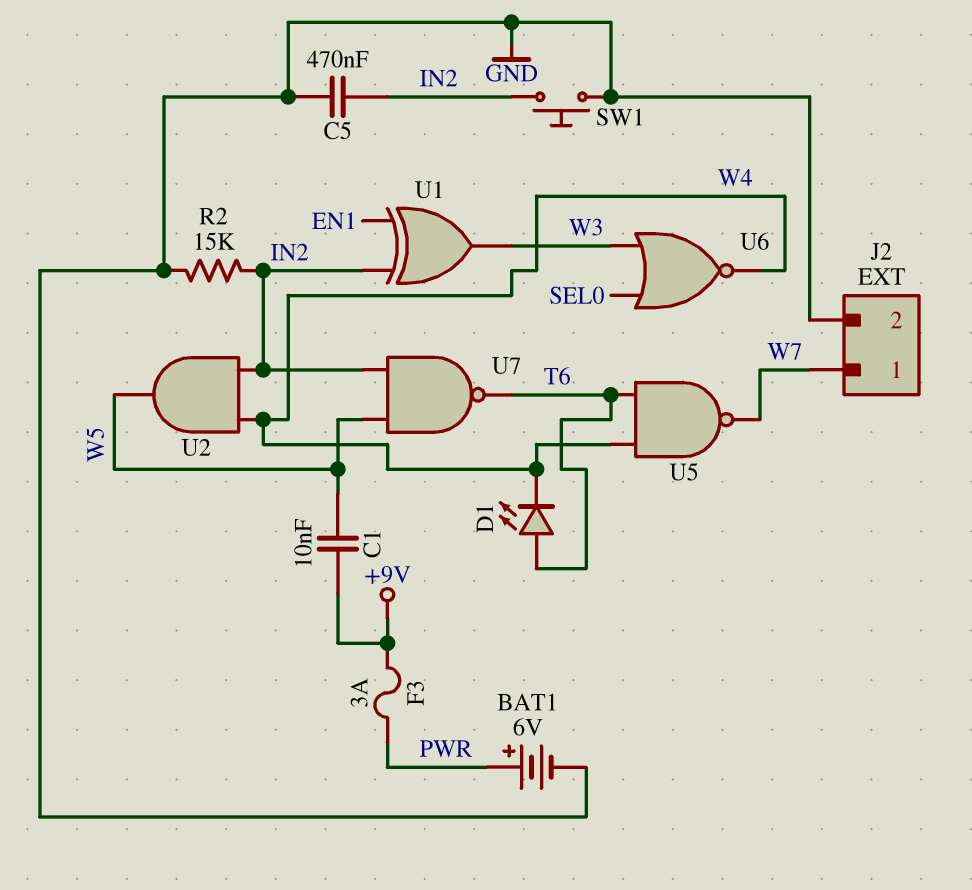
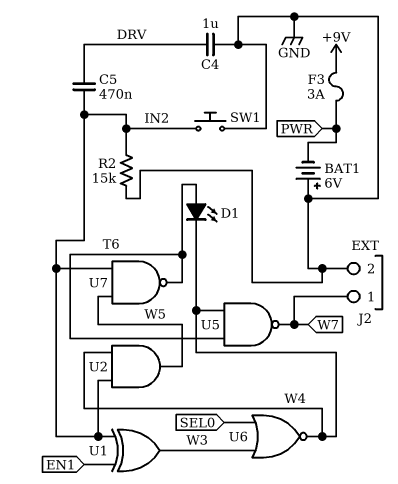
BAT1: 6V (plus PWR, minus GND) -> 6V (plus GND, minus PWR)
C1: 10nF (+9V, W5) -> none
C4: none -> 1uF (DRV, GND)
C5: 470nF (GND, IN2) -> 470nF (DRV, IN2)

